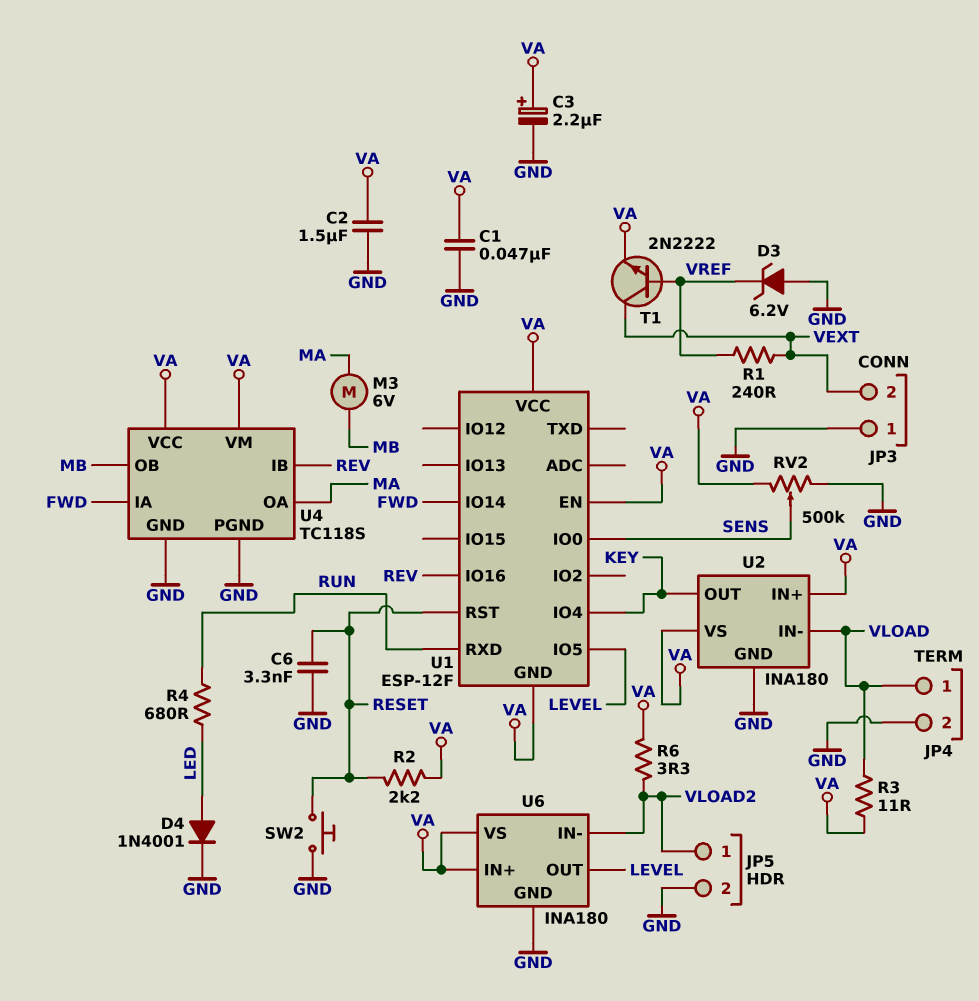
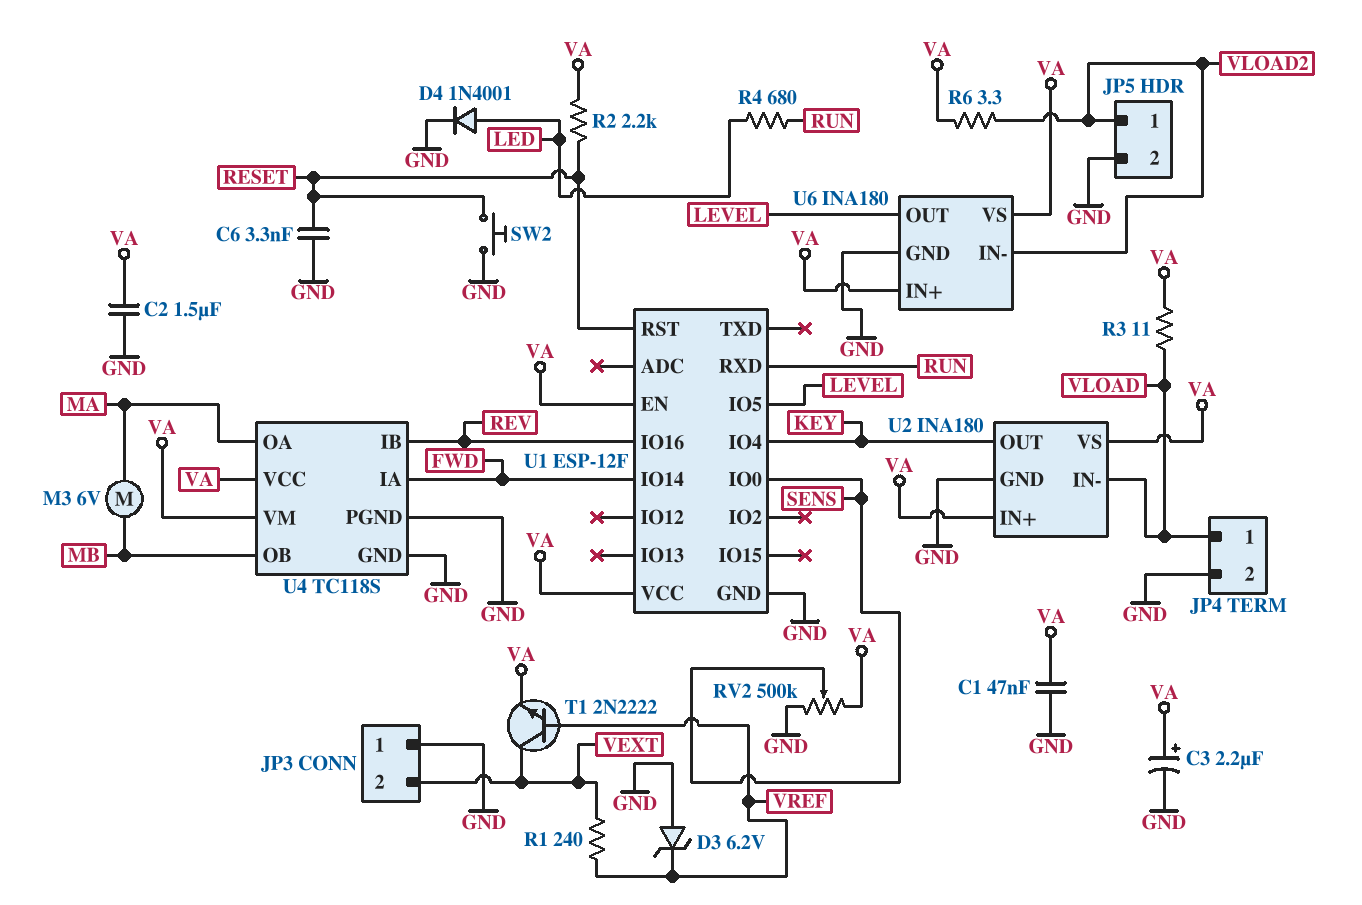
U1 pin GND: VA -> GND

